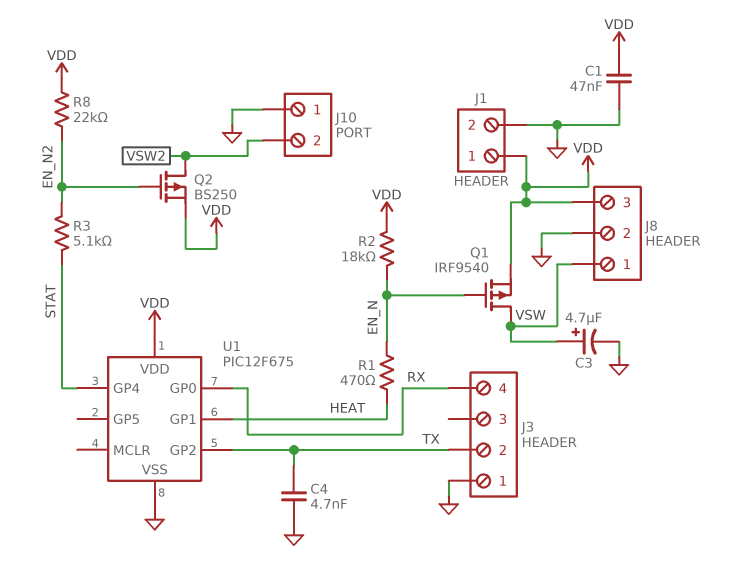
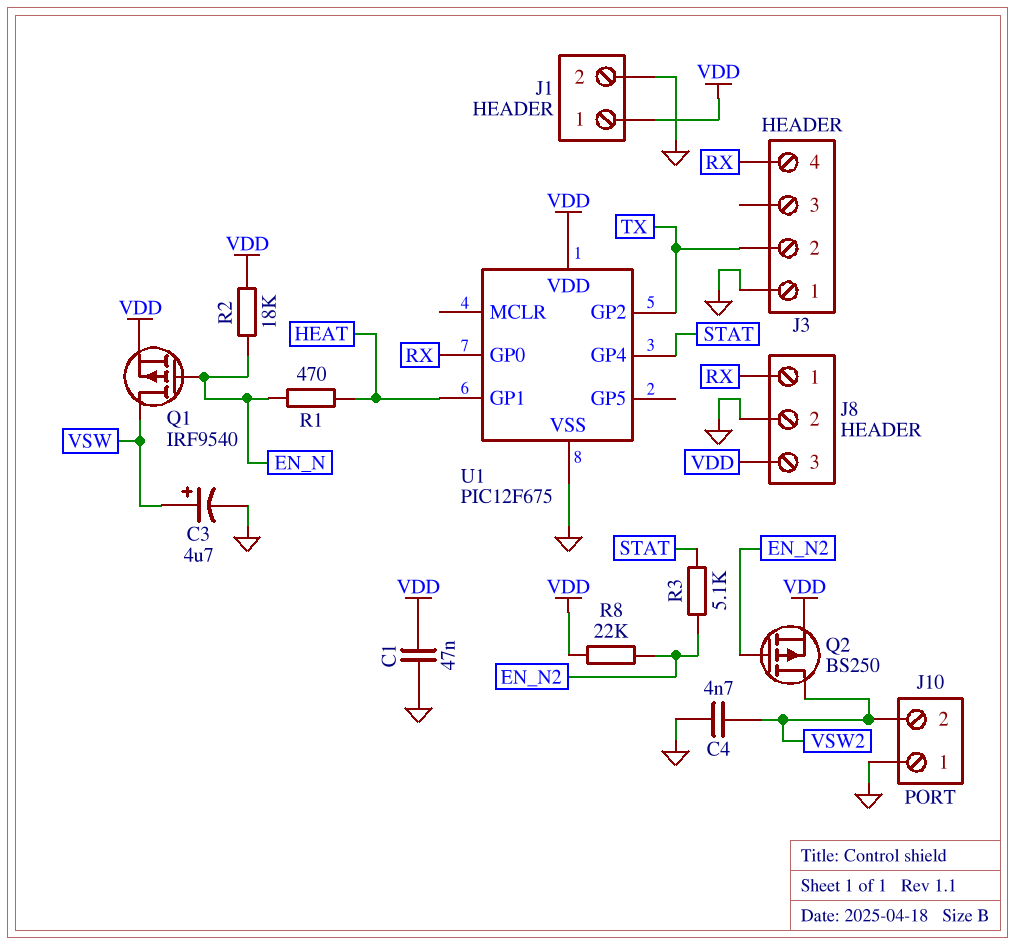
C4: 4.7nF (GND, TX) -> 4.7nF (GND, VSW2)
J8 pin 1: VSW -> RX

